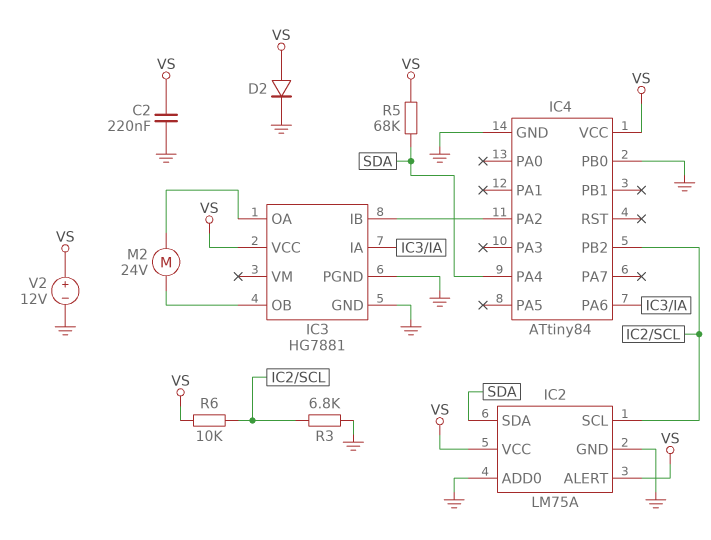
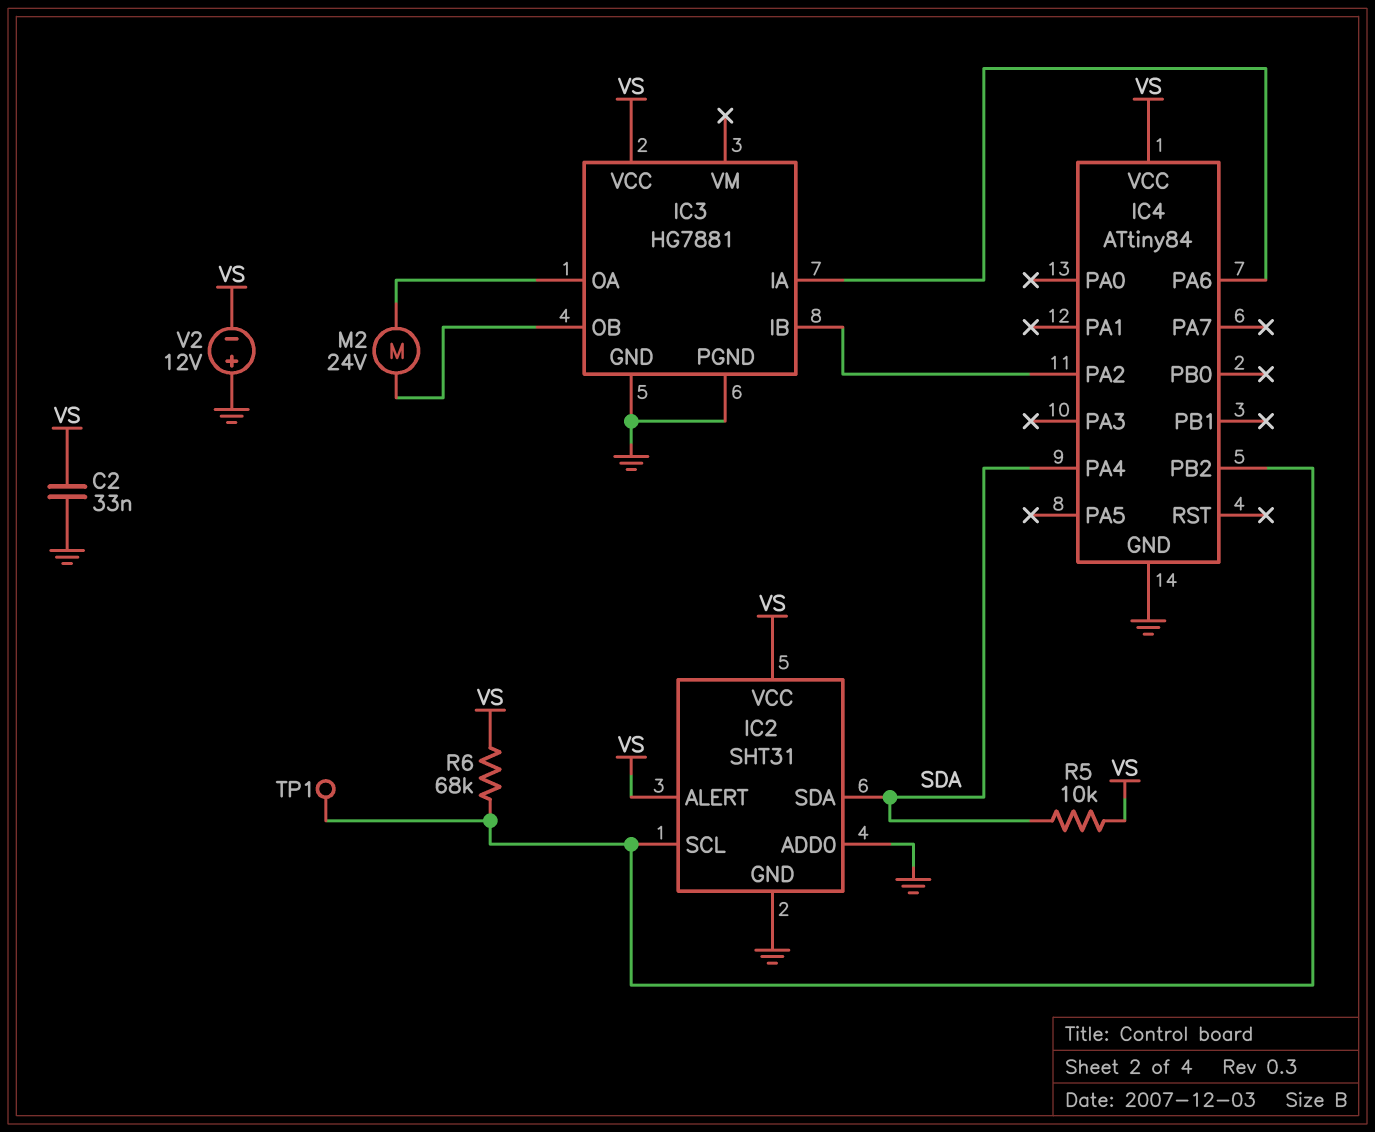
C2: 220nF (GND, VS) -> 33nF (GND, VS)
D2: diode (A VS, K GND) -> none
IC2: LM75A -> SHT31
IC4 pin PB0: GND -> none
R3: 6.8k (GND, IC2/SCL) -> none
R5: 68k (SDA, VS) -> 10k (SDA, VS)
R6: 10k (IC2/SCL, VS) -> 68k (IC2/SCL, VS)
TP1: none -> test point (IC2/SCL)
V2: 12V (plus VS, minus GND) -> 12V (plus GND, minus VS)

